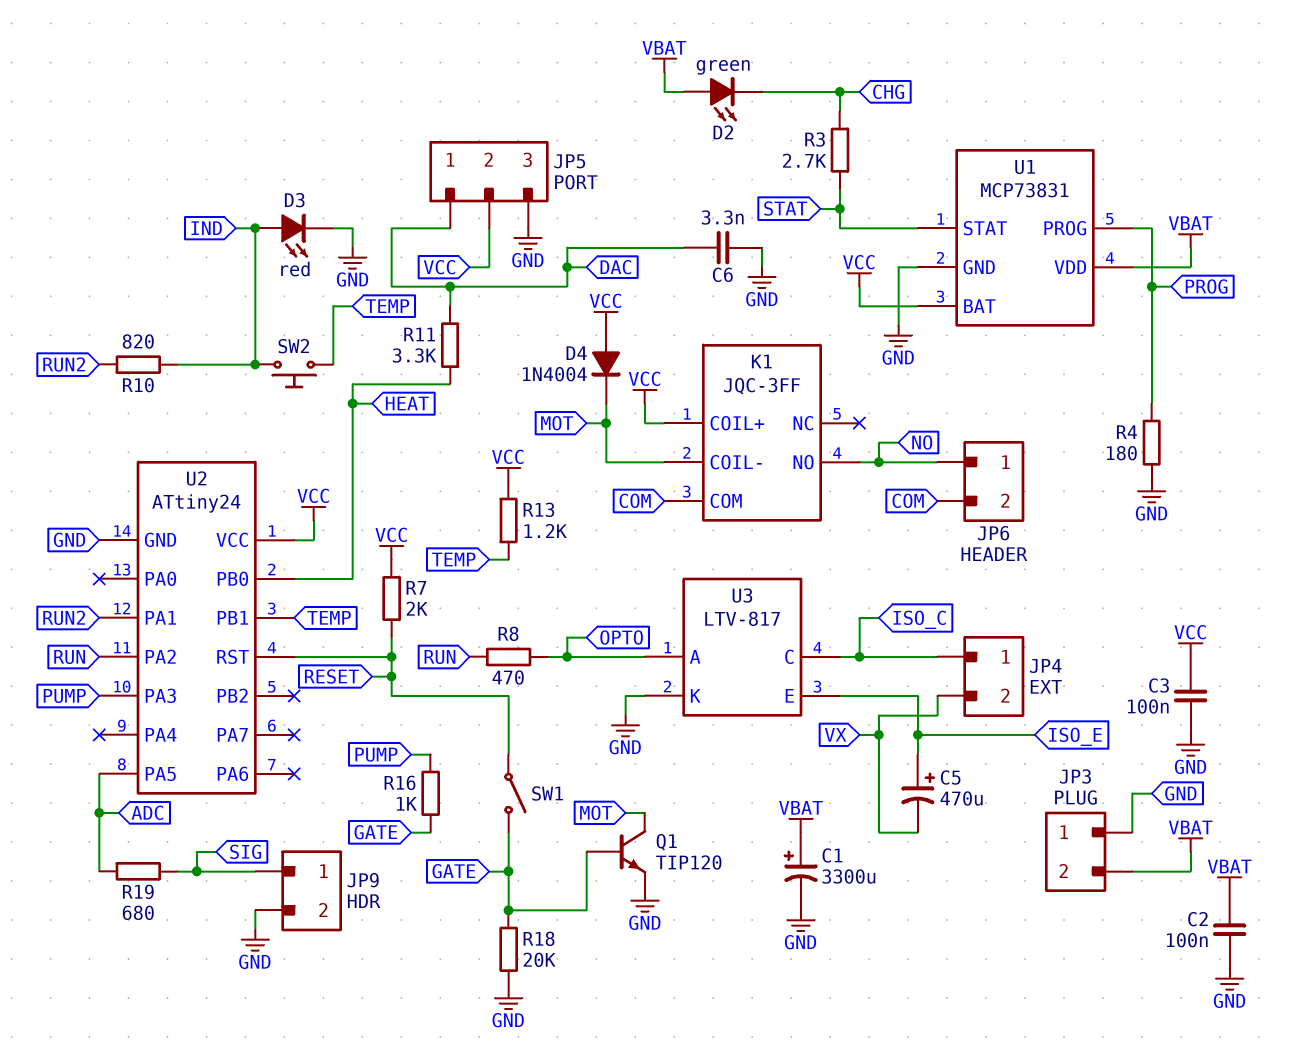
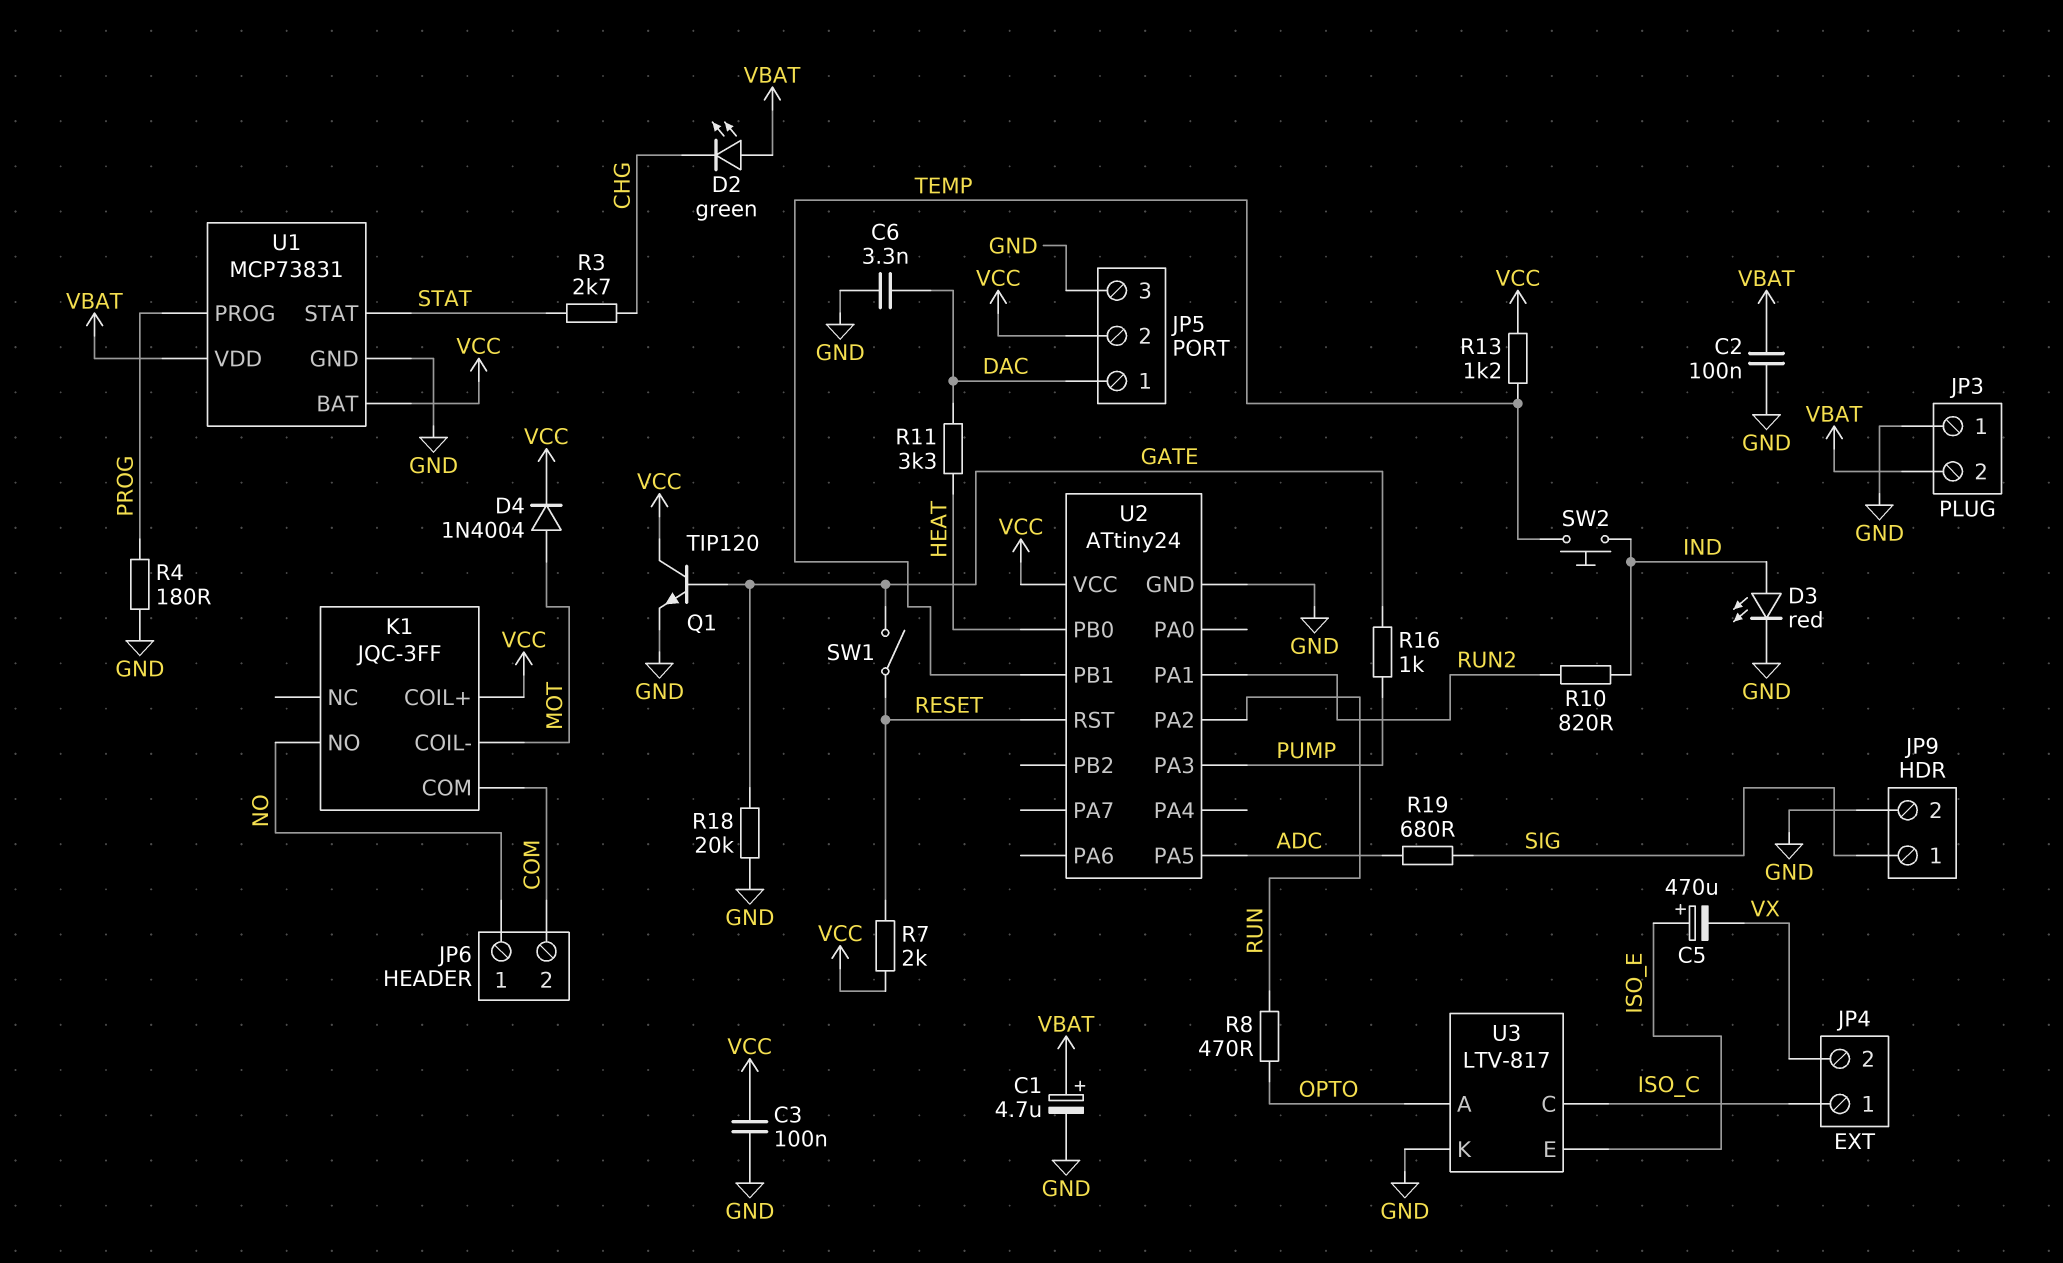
C1: 3300uF (plus VBAT, minus GND) -> 4.7uF (plus VBAT, minus GND)
D4: diode 1N4004 (A VCC, K MOT) -> diode 1N4004 (A MOT, K VCC)
Q1: NPN TIP120 (B GATE, C MOT, E GND) -> NPN TIP120 (B GATE, C VCC, E GND)

